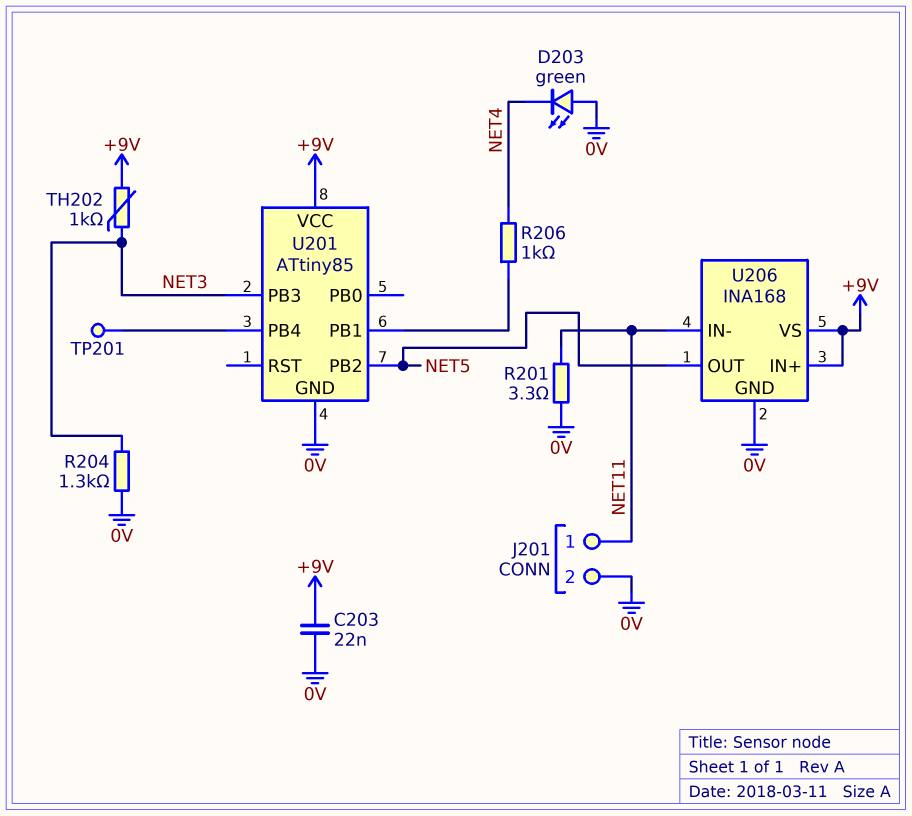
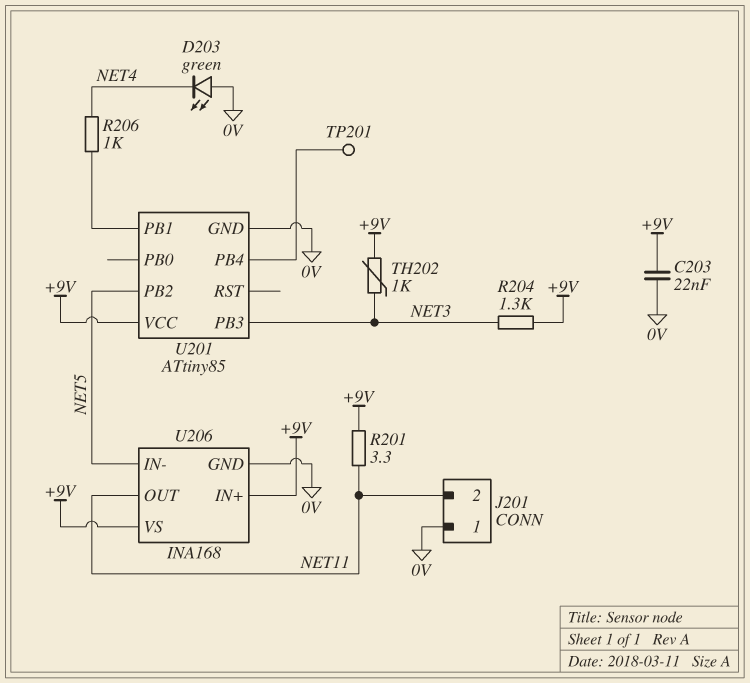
J201 pin 1: NET11 -> 0V
J201 pin 2: 0V -> NET11
R201: 3.3 (0V, NET11) -> 3.3 (+9V, NET11)
R204: 1.3k (0V, NET3) -> 1.3k (+9V, NET3)
U206 pin IN-: NET11 -> NET5
U206 pin OUT: NET5 -> NET11

